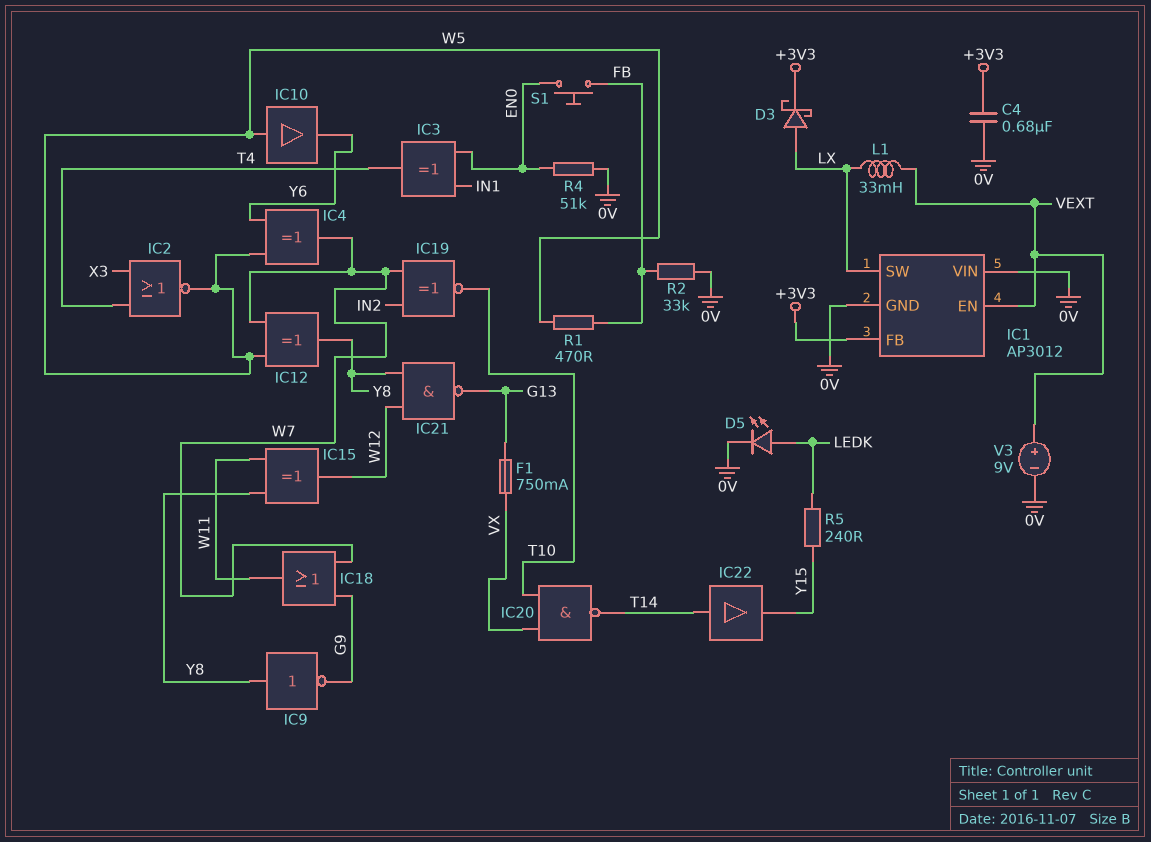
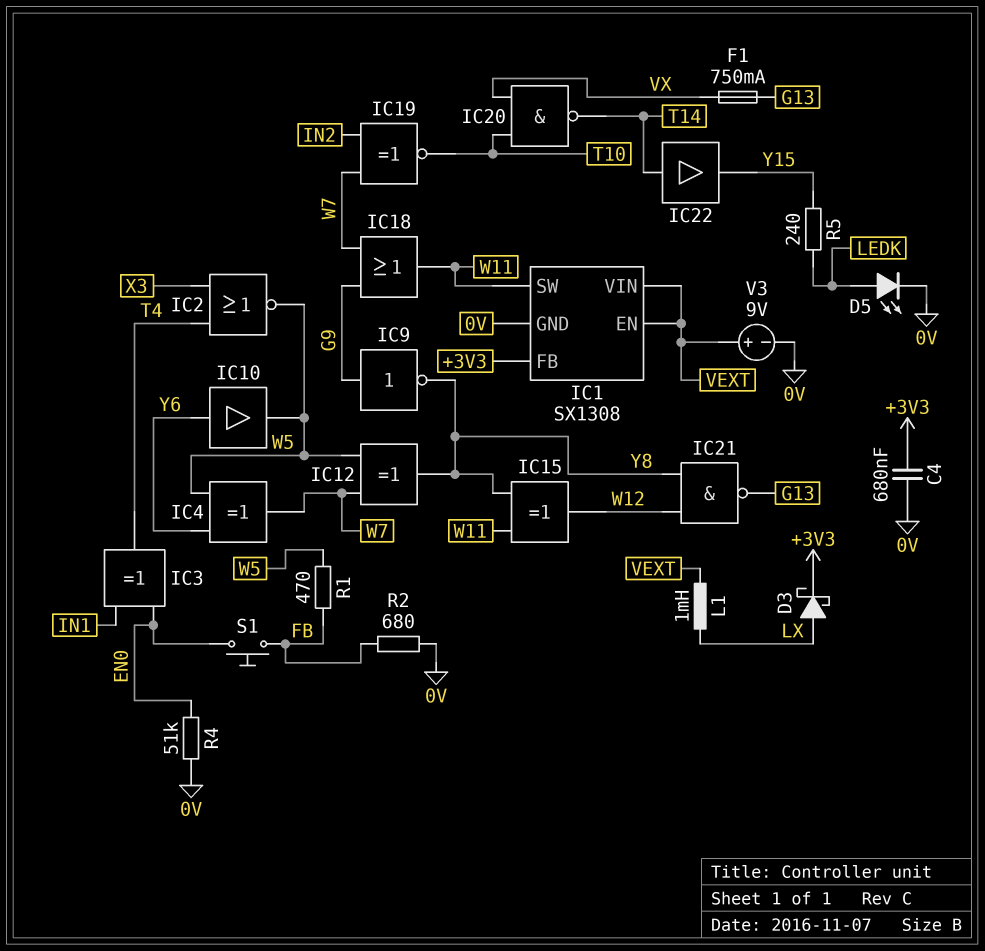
IC1: AP3012 -> SX1308
IC1 pin SW: LX -> W11
IC1 pin VIN: 0V -> VEXT
IC9: NOT (in Y8, out G9) -> NOT (in G9, out Y8)
IC10: buffer (in W5, out Y6) -> buffer (in Y6, out W5)
L1: 33mH (LX, VEXT) -> 1mH (LX, VEXT)
R2: 33k (0V, FB) -> 680 (0V, FB)

